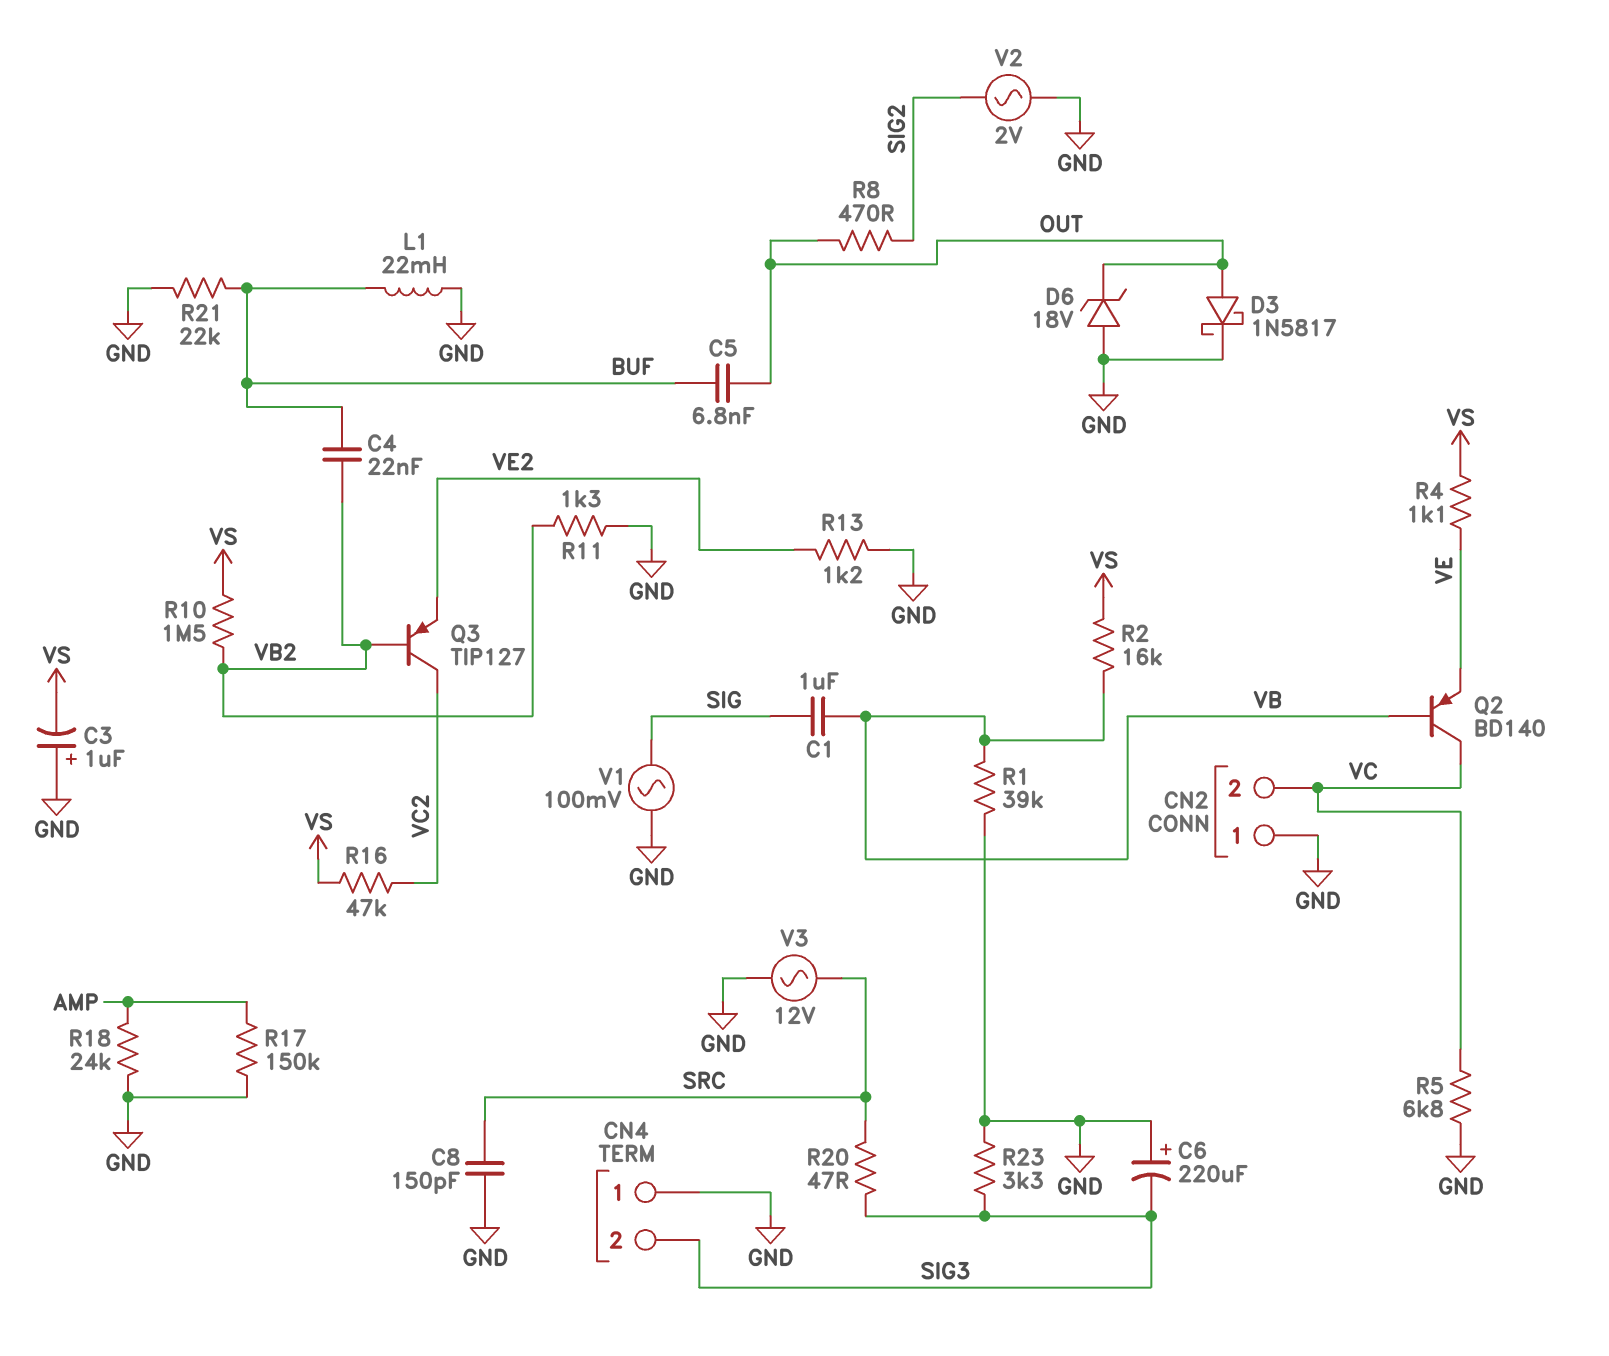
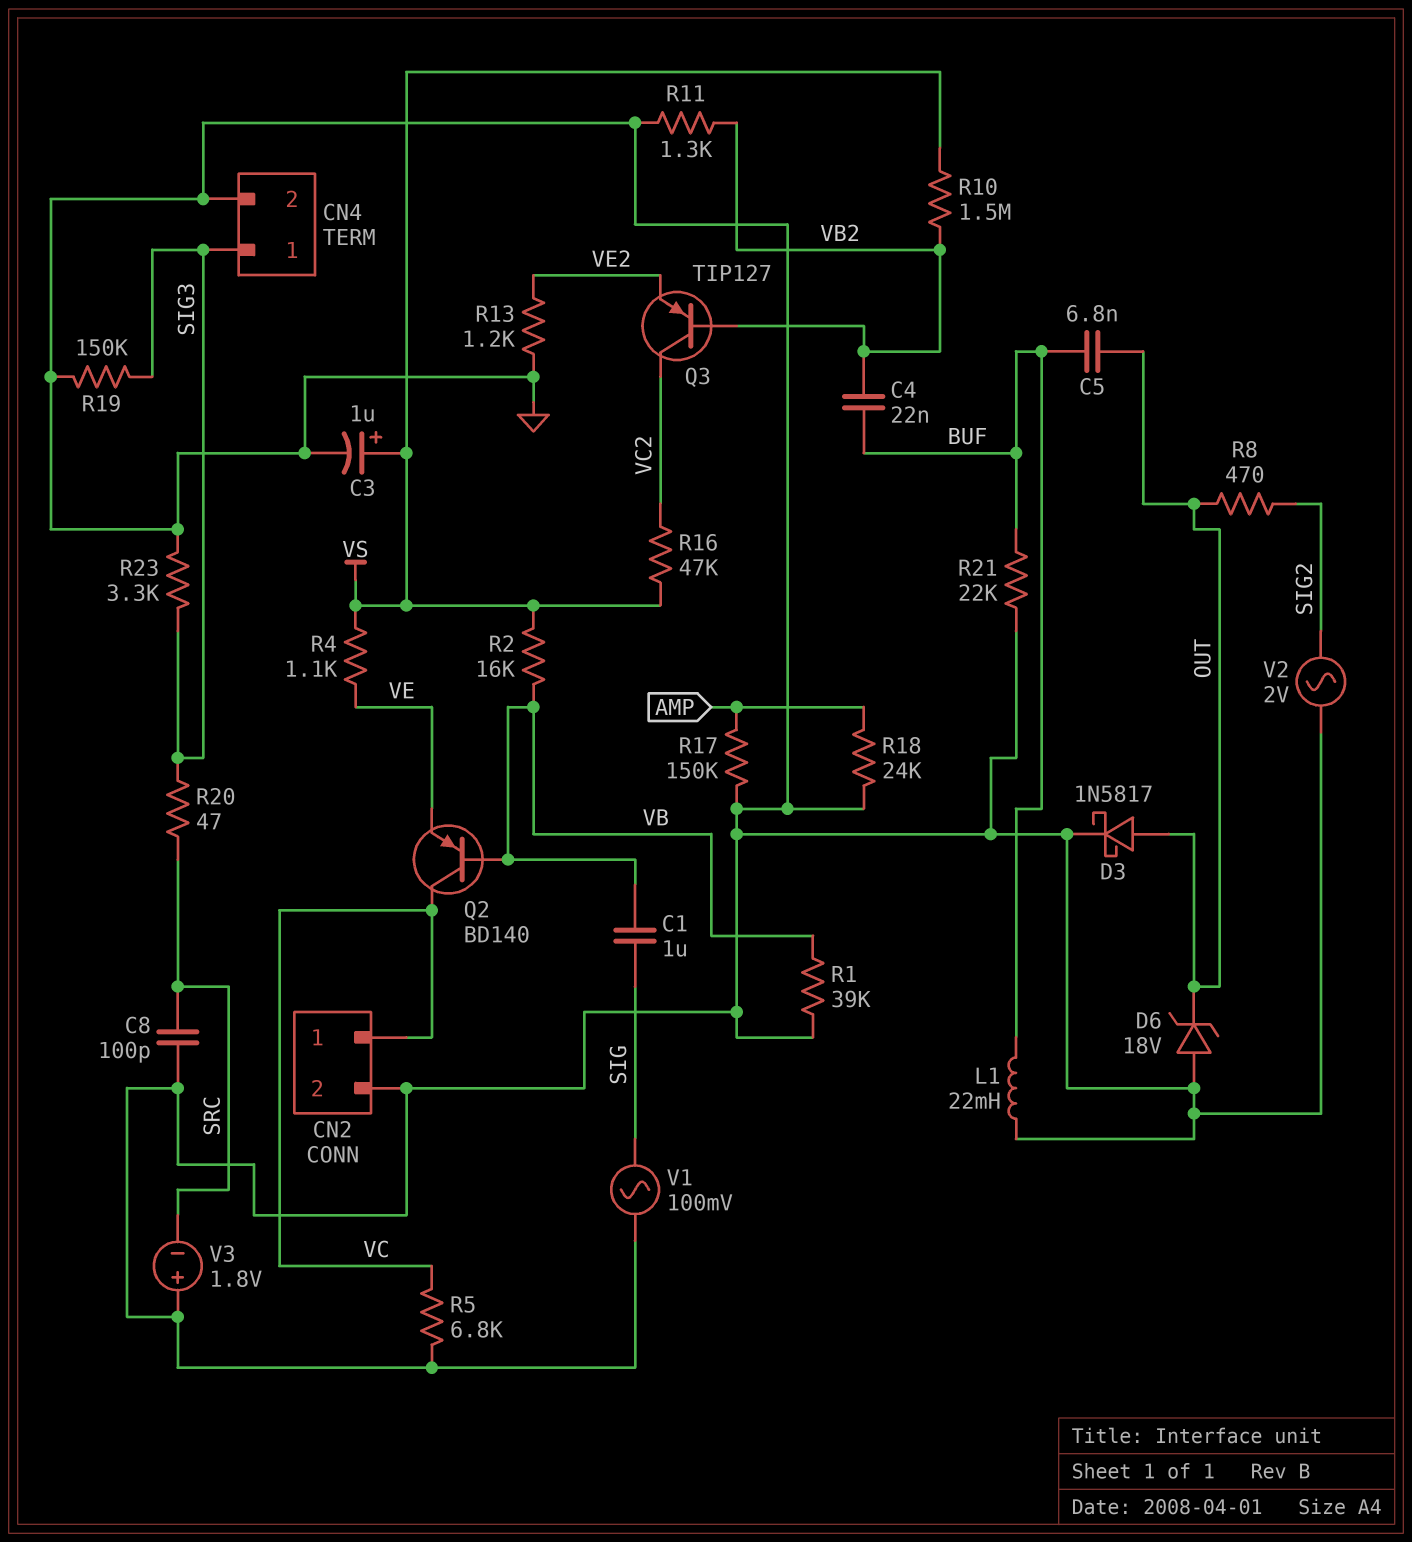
C3: 1uF (plus GND, minus VS) -> 1uF (plus VS, minus GND)
C6: 220uF (plus GND, minus SIG3) -> none
C8: 150pF (GND, SRC) -> 100pF (GND, SRC)
CN2 pin 1: GND -> VC
CN2 pin 2: VC -> GND
CN4 pin 1: GND -> SIG3
CN4 pin 2: SIG3 -> GND
R19: none -> 150k (GND, SIG3)
V3: AC 12V (GND, SRC) -> 1.8V (plus GND, minus SRC)

